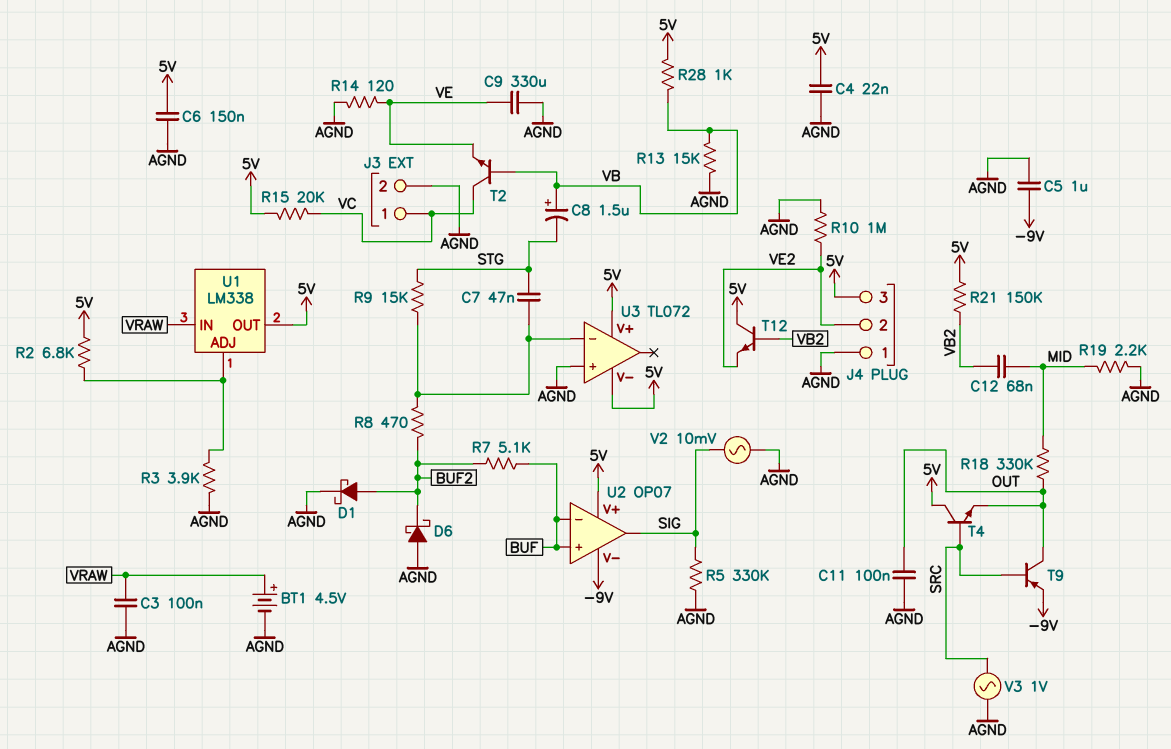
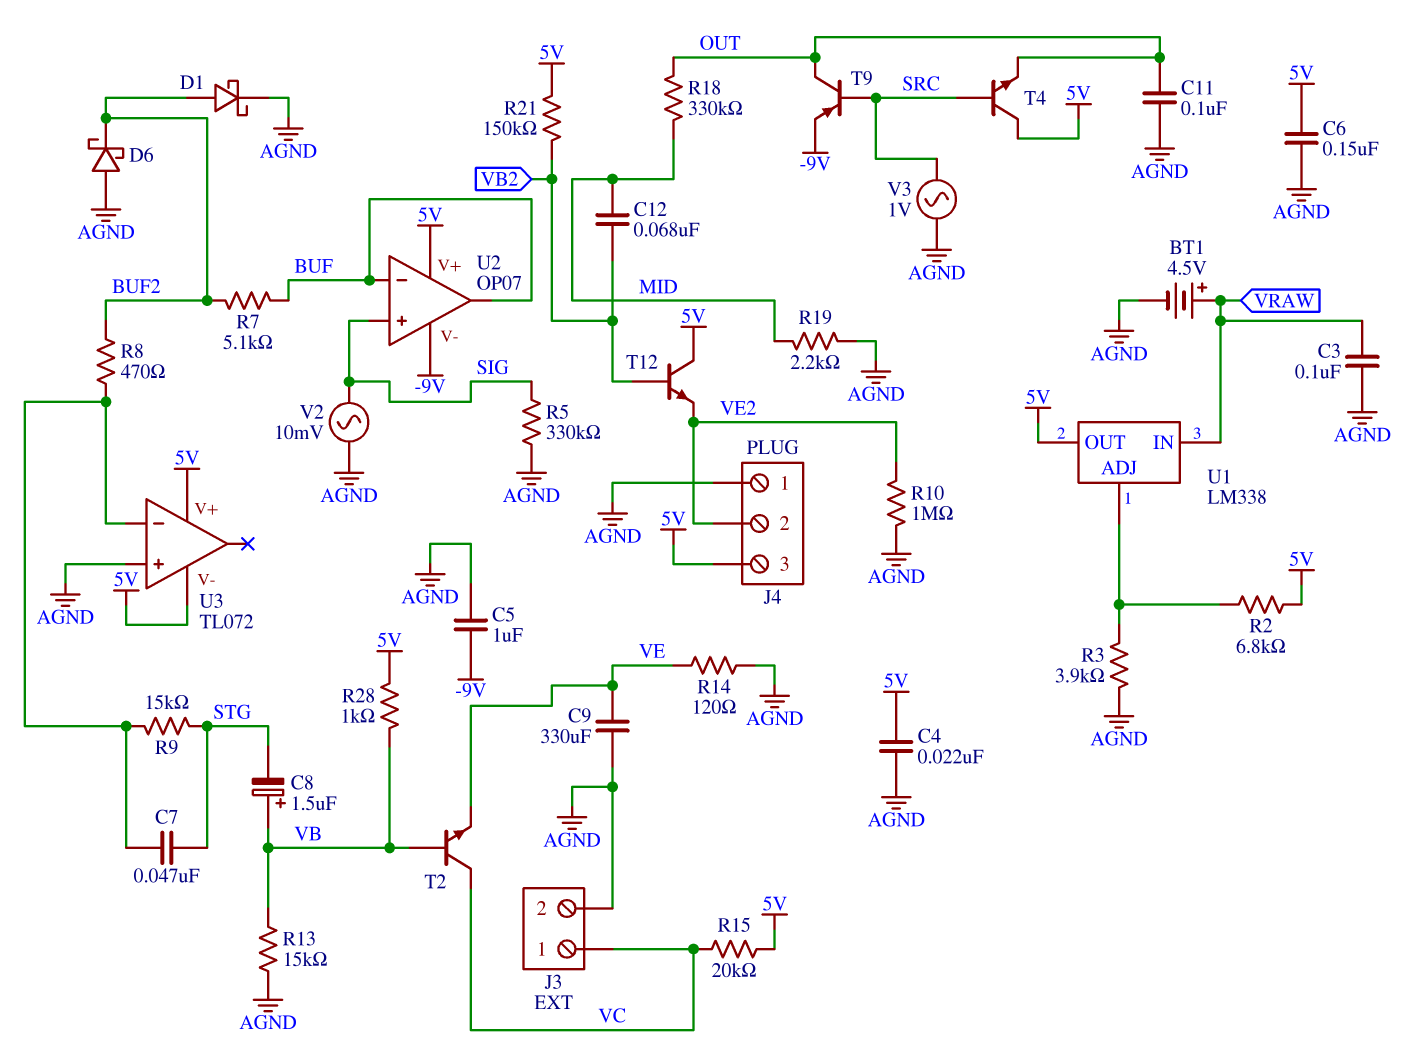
U2 pin in+: BUF -> SIG
U2 pin out: SIG -> BUF

